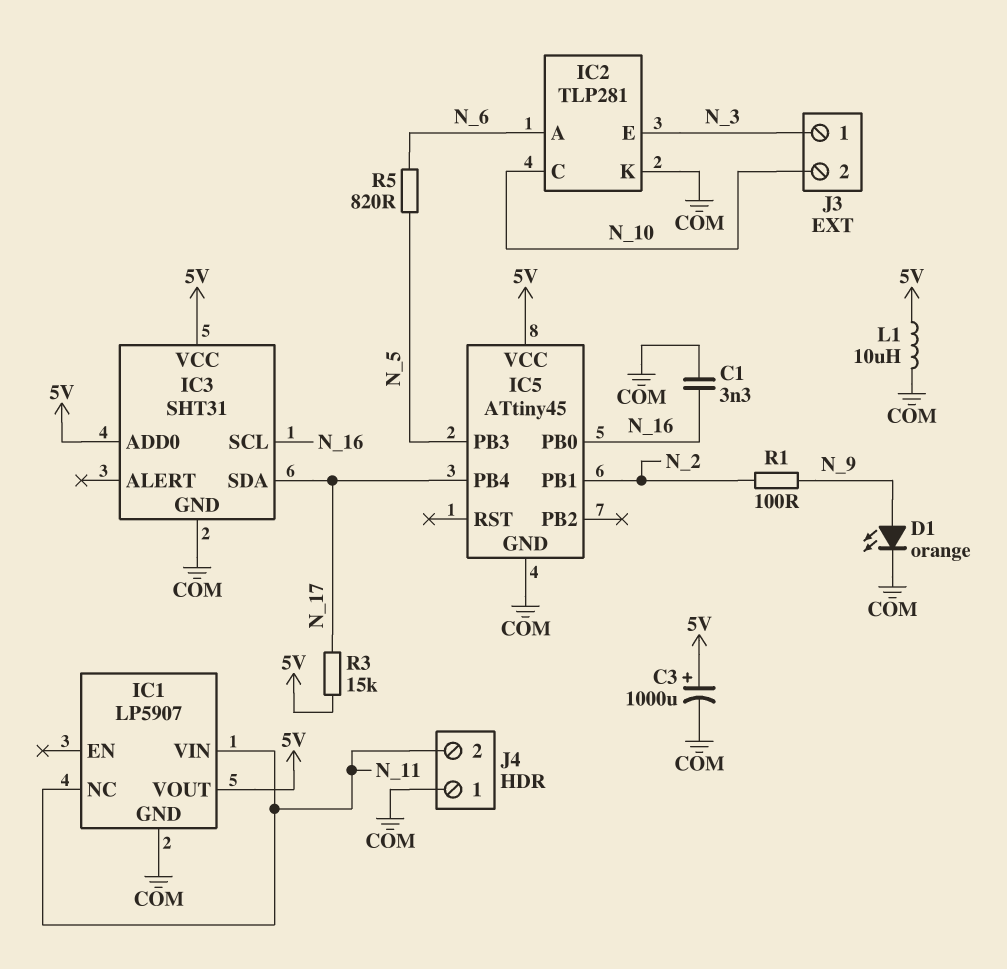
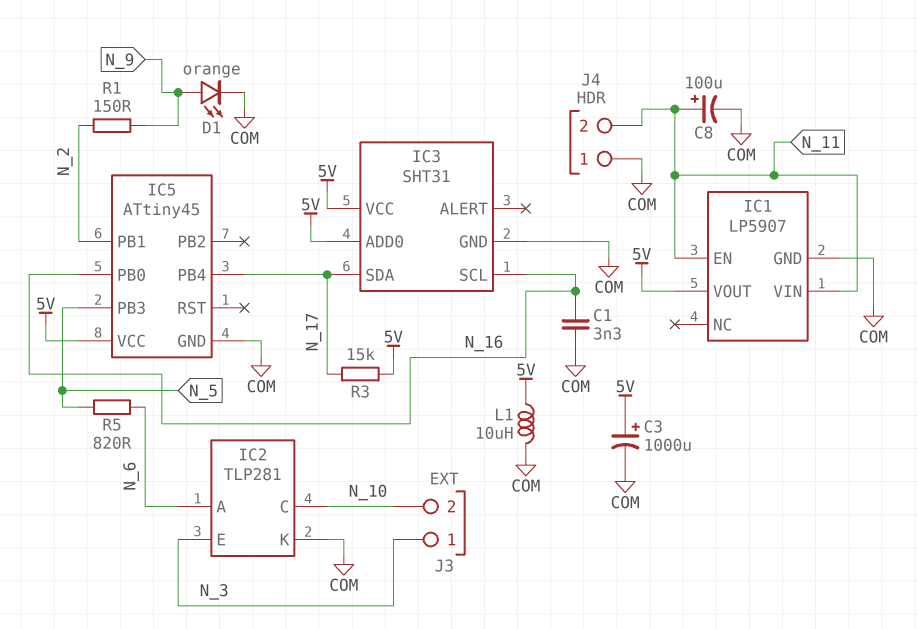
C8: none -> 100uF (plus N_11, minus COM)
IC1 pin EN: none -> N_11
IC1 pin NC: N_11 -> none
R1: 100 (N_2, N_9) -> 150 (N_2, N_9)

